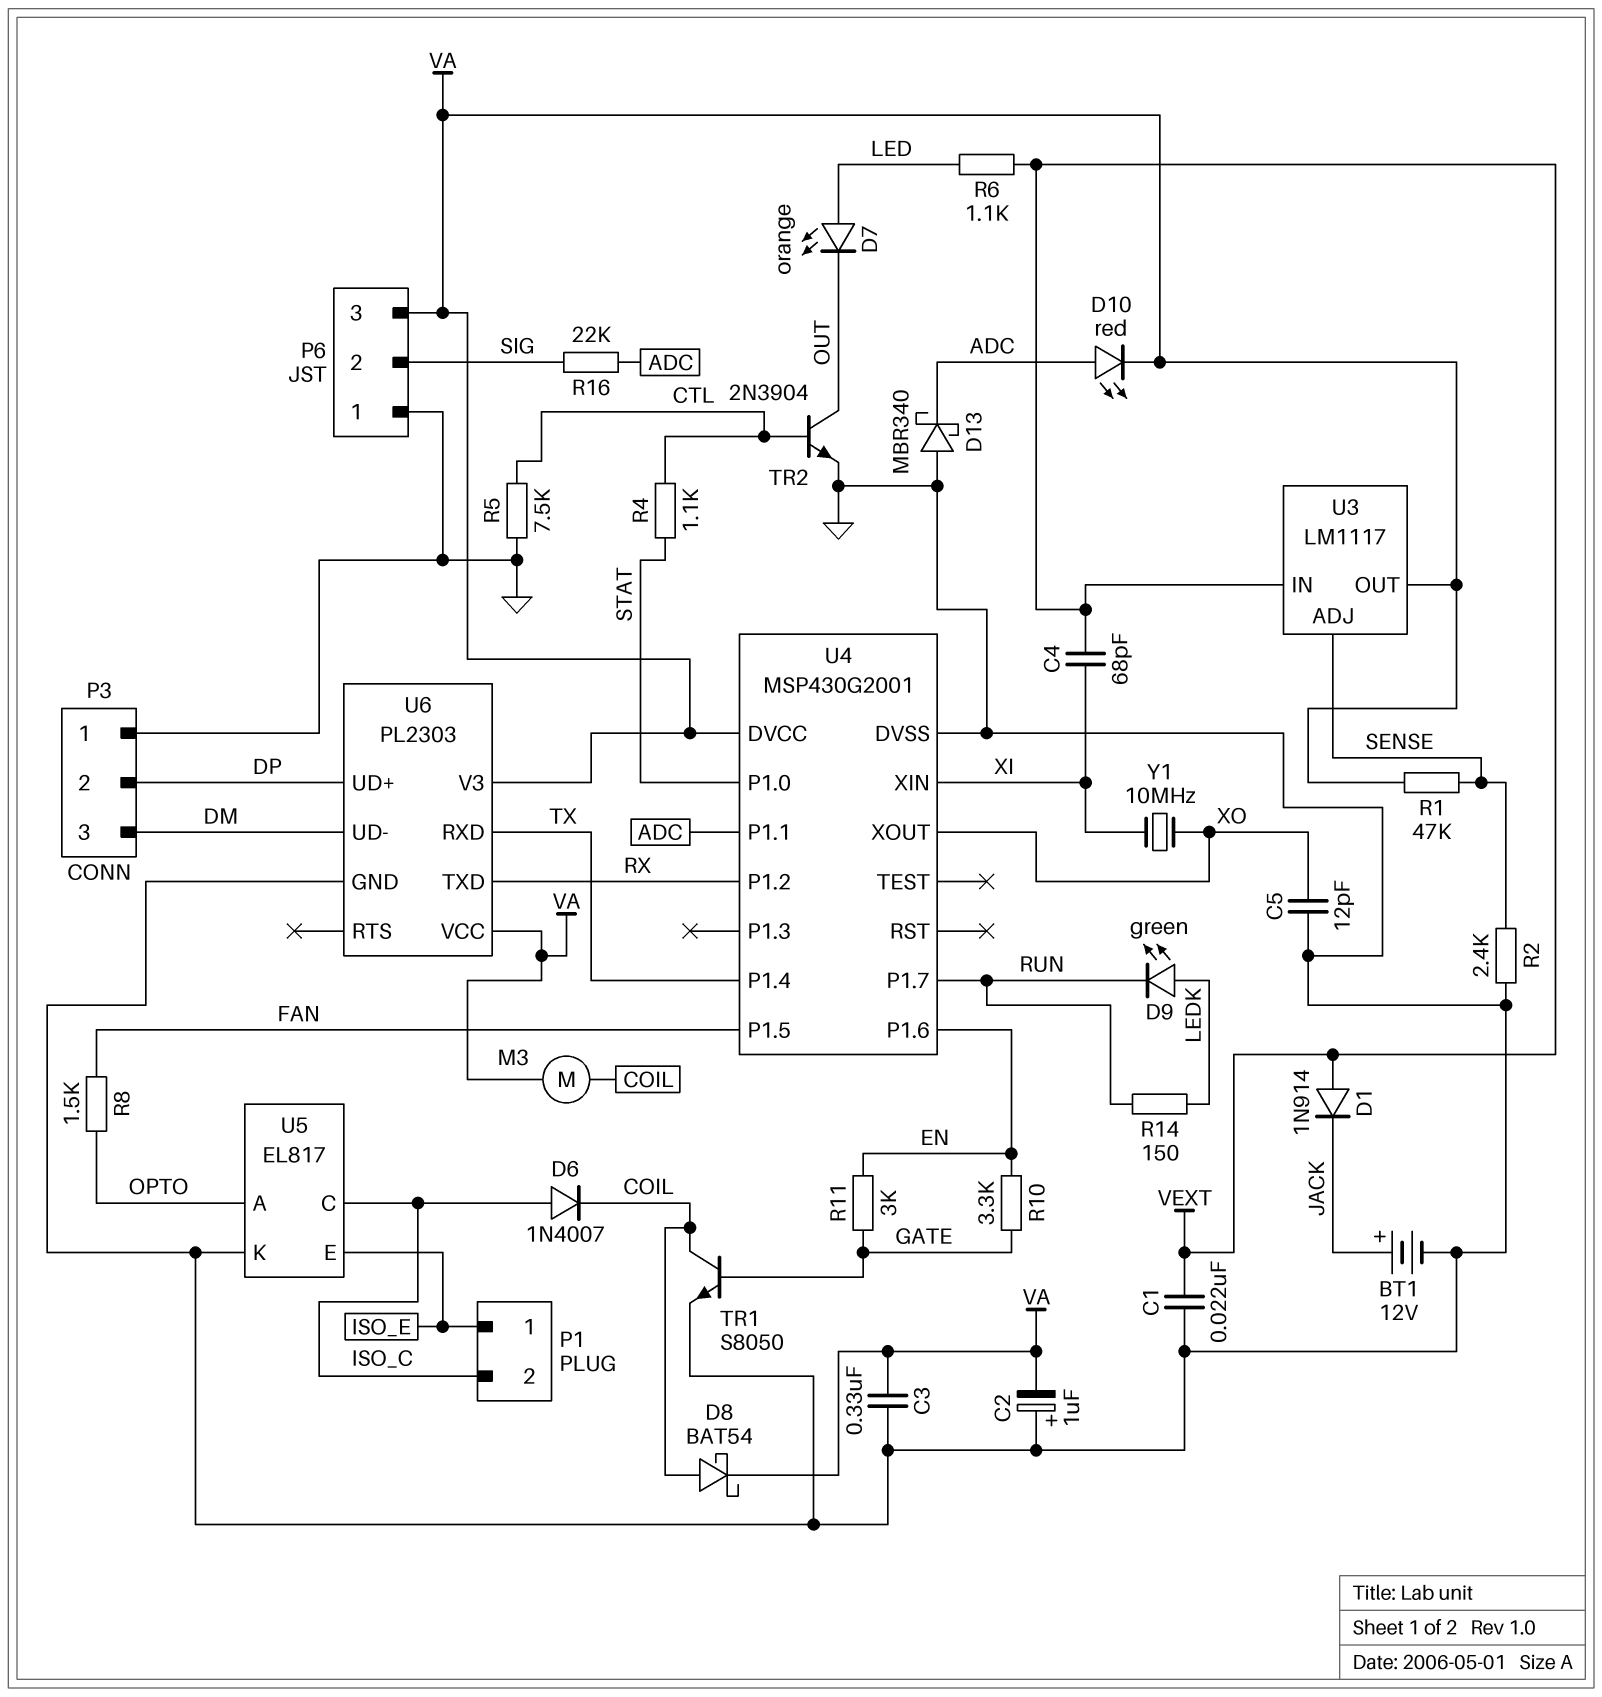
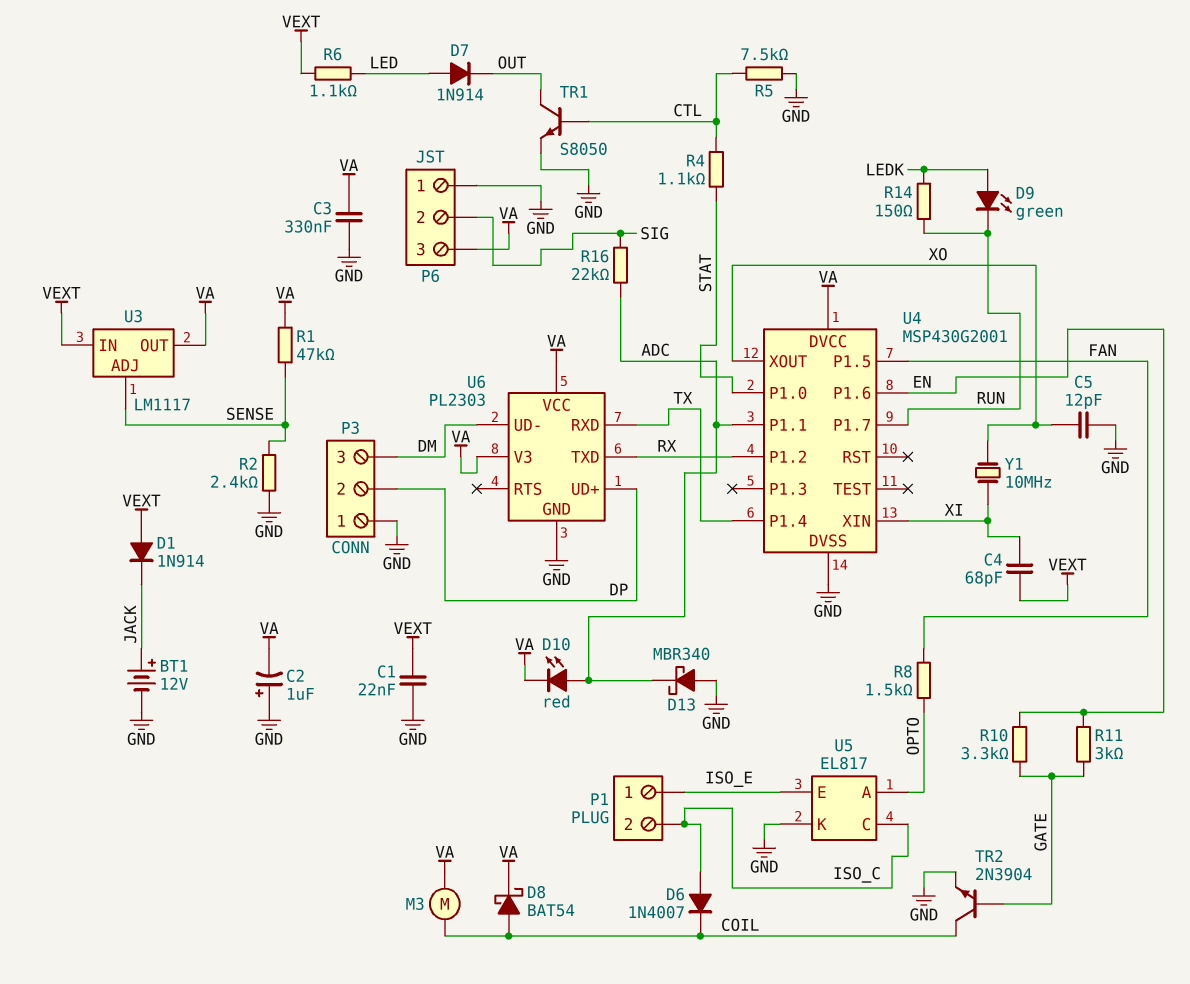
D7: LED orange (A LED, K OUT) -> diode 1N914 (A LED, K OUT)
TR1: NPN S8050 (B GATE, C COIL, E GND) -> NPN S8050 (B CTL, C OUT, E GND)
TR2: NPN 2N3904 (B CTL, C OUT, E GND) -> NPN 2N3904 (B GATE, C COIL, E GND)

